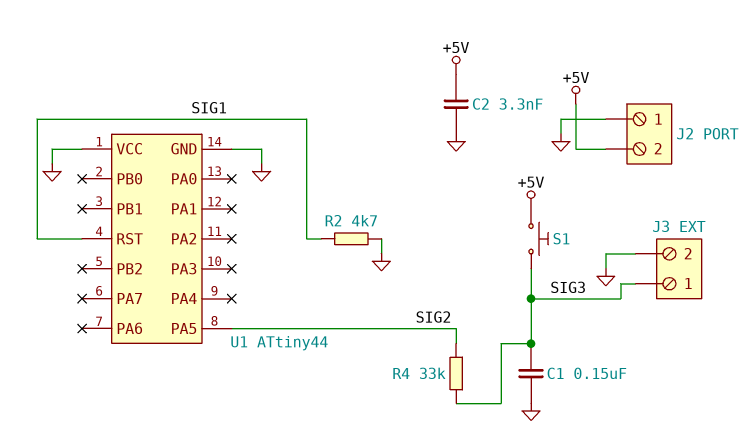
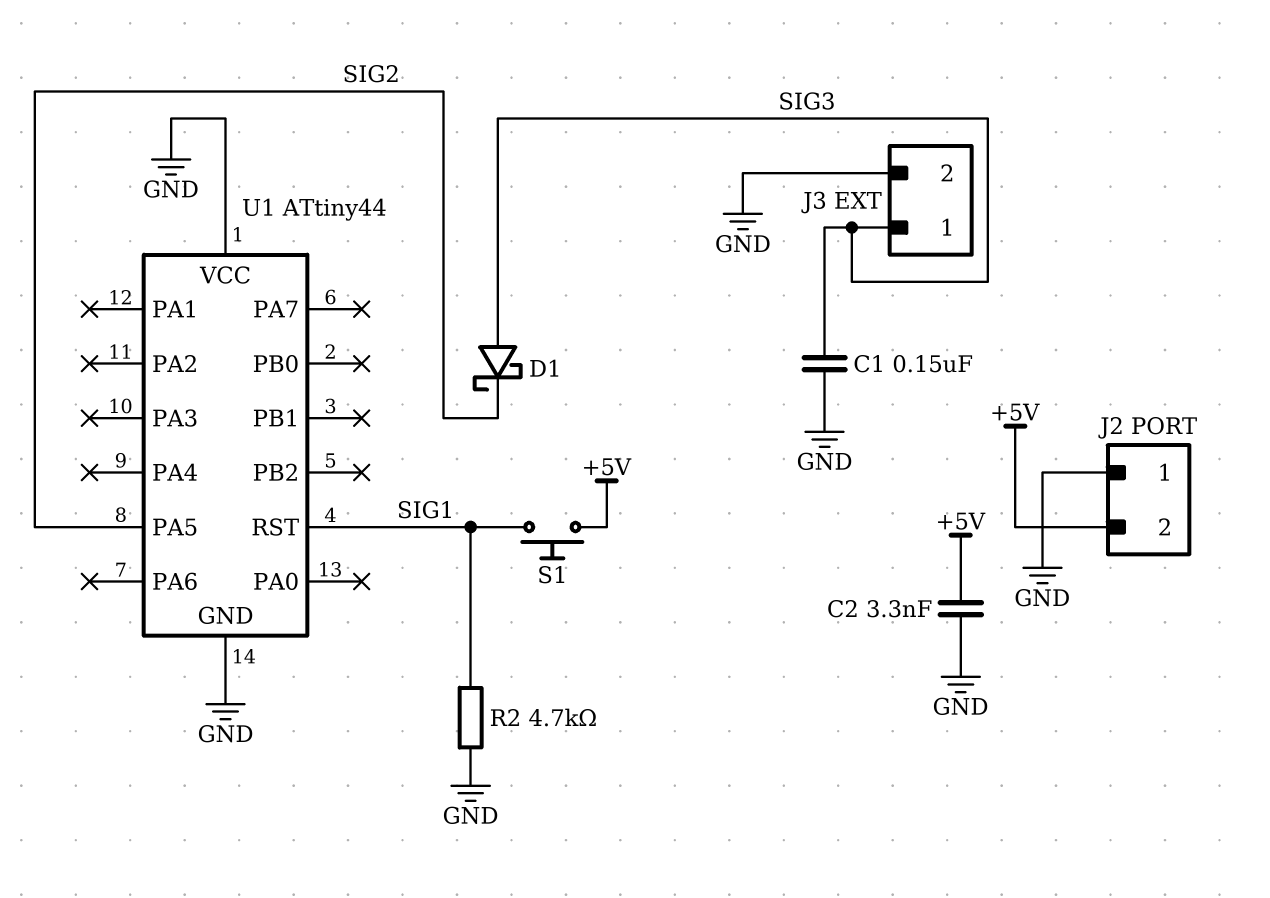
D1: none -> schottky (A SIG3, K SIG2)
R4: 33k (SIG2, SIG3) -> none
S1: button (+5V, SIG3) -> button (+5V, SIG1)

